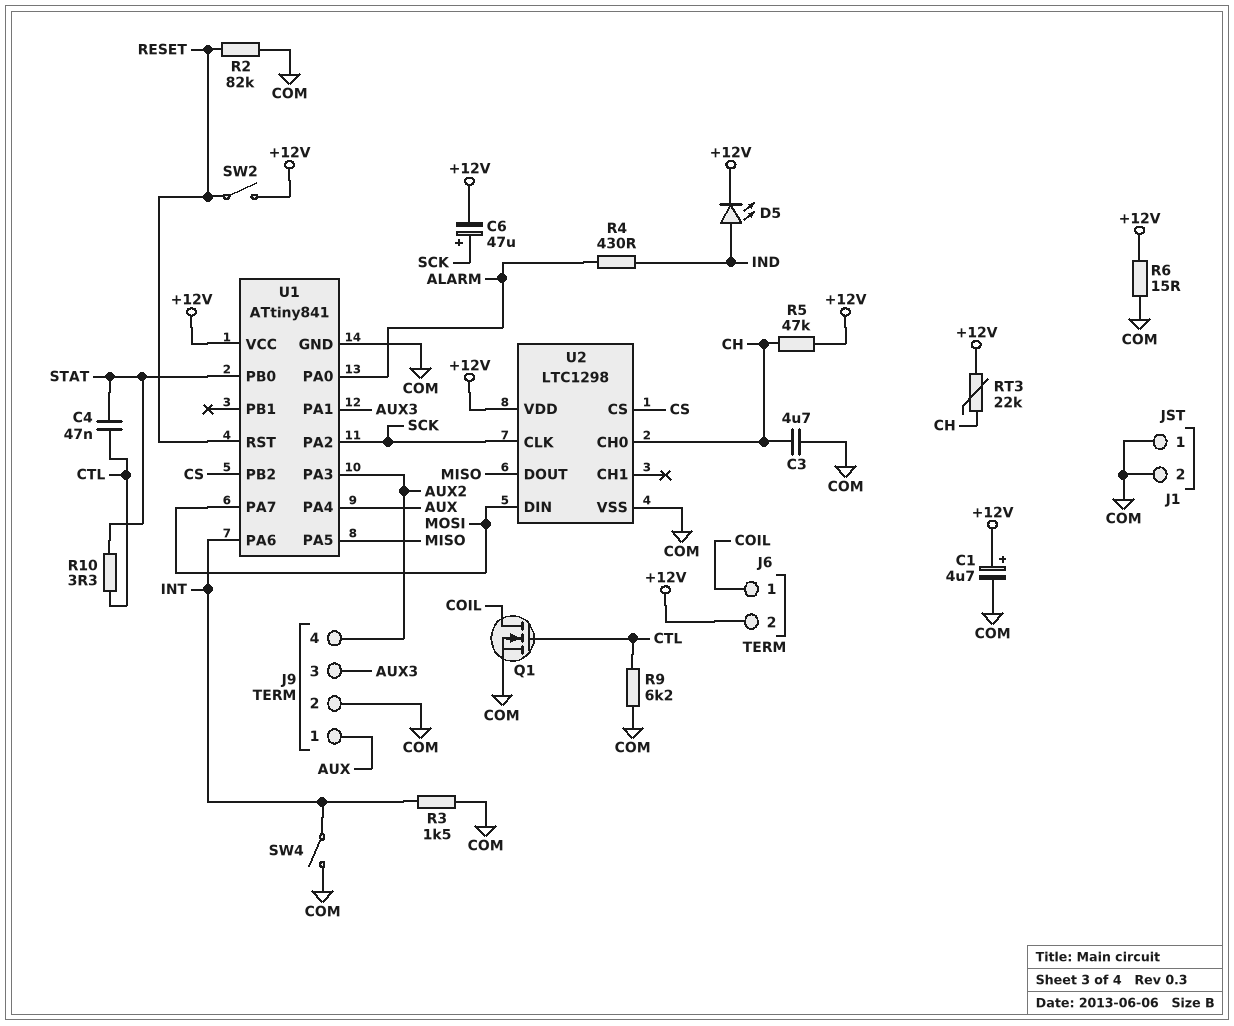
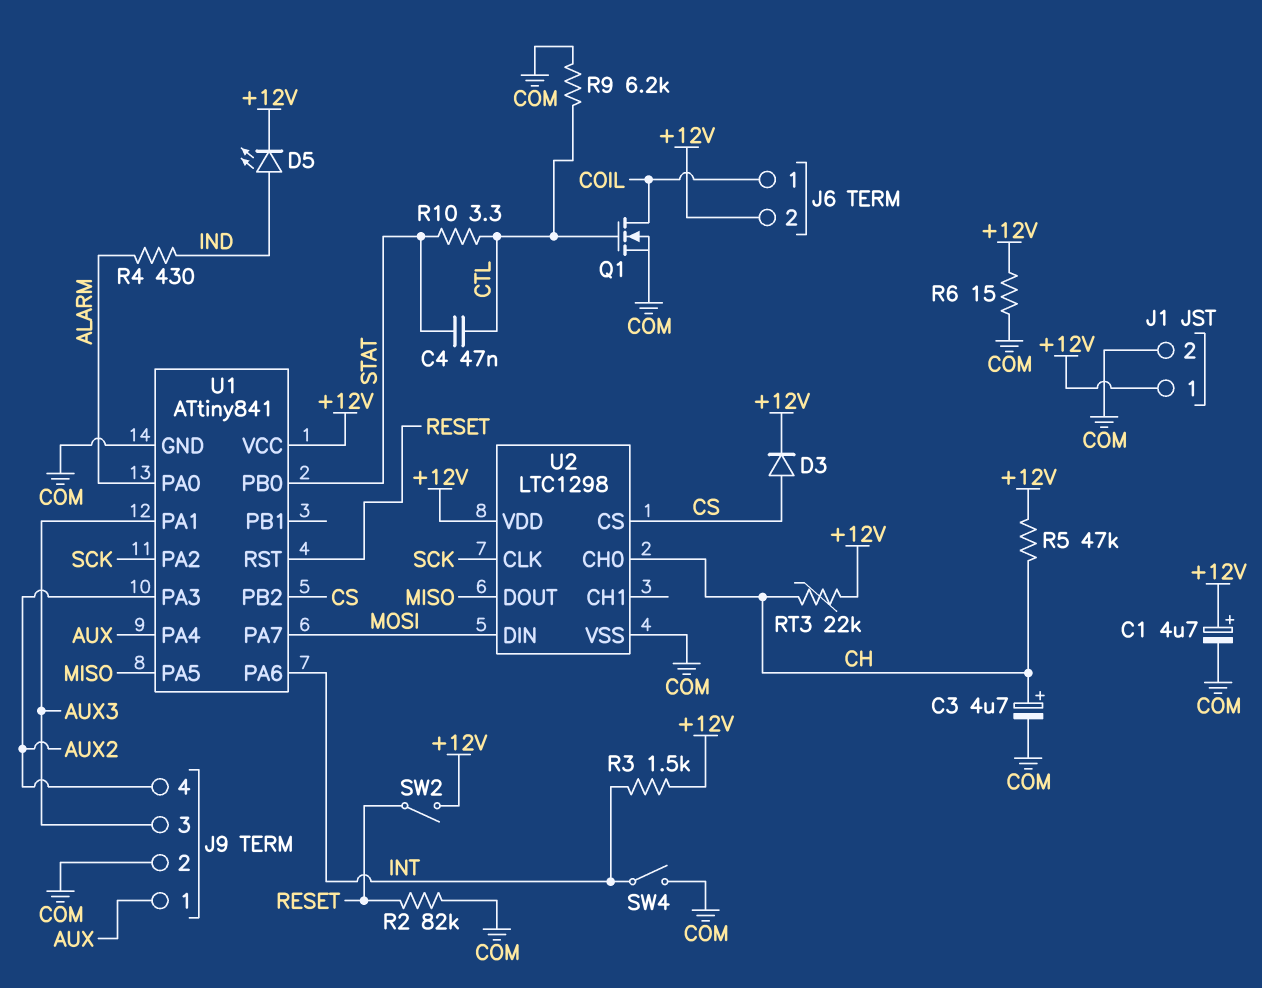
C3: 4.7uF (CH, COM) -> 4.7uF (plus CH, minus COM)
C6: 47uF (plus SCK, minus +12V) -> none
D3: none -> diode (A CS, K +12V)
J1 pin 1: COM -> +12V
R3: 1.5k (COM, INT) -> 1.5k (+12V, INT)

